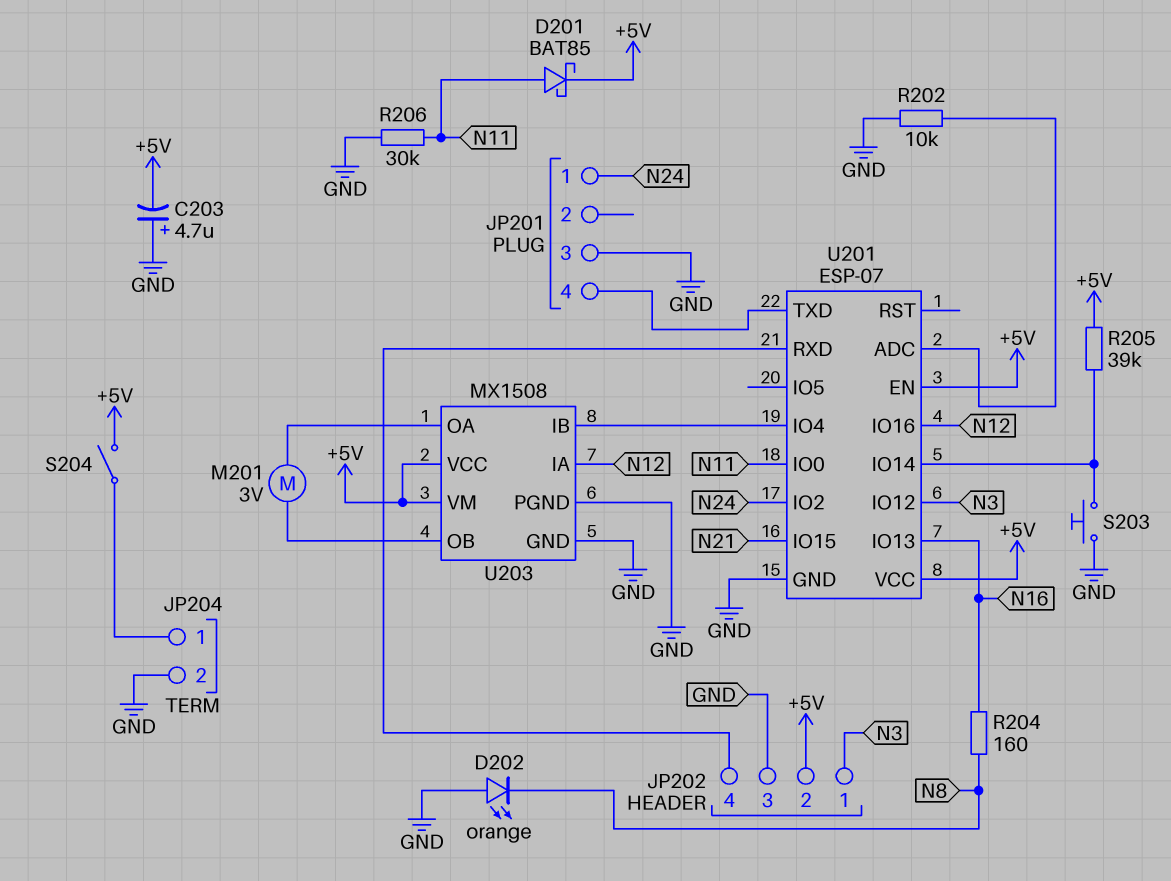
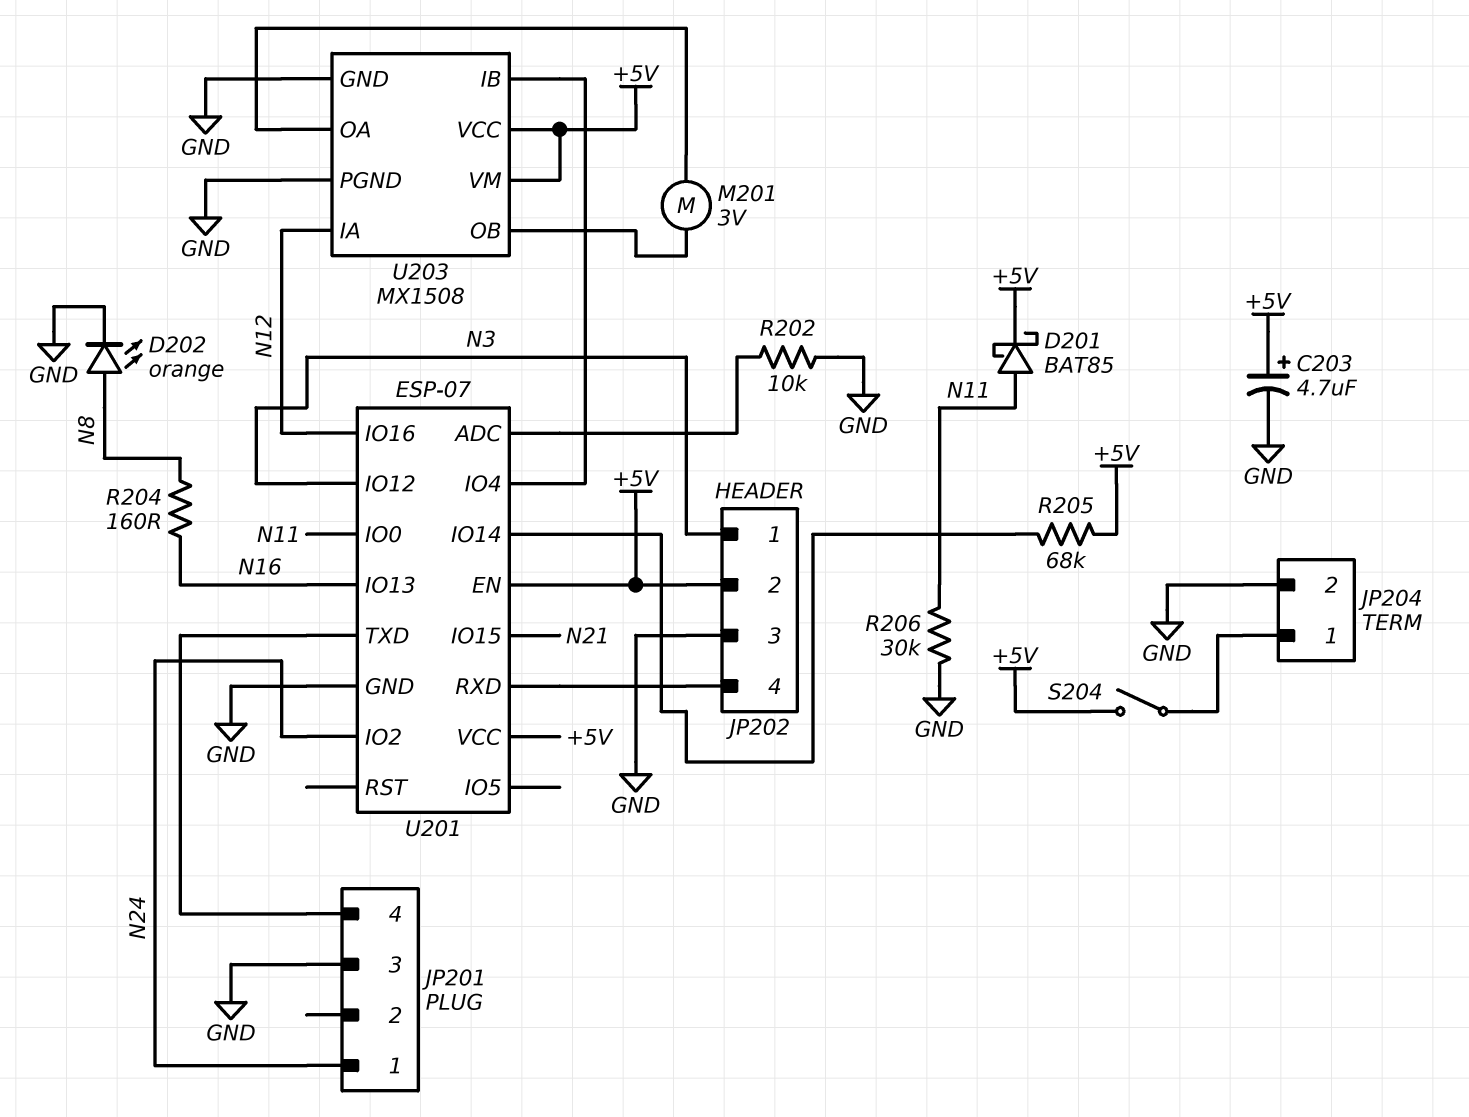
C203: 4.7uF (plus GND, minus +5V) -> 4.7uF (plus +5V, minus GND)
D202: LED orange (A GND, K N8) -> LED orange (A N8, K GND)
R205: 39k (+5V, U201/IO14) -> 68k (+5V, U201/IO14)
S203: button (GND, U201/IO14) -> none

